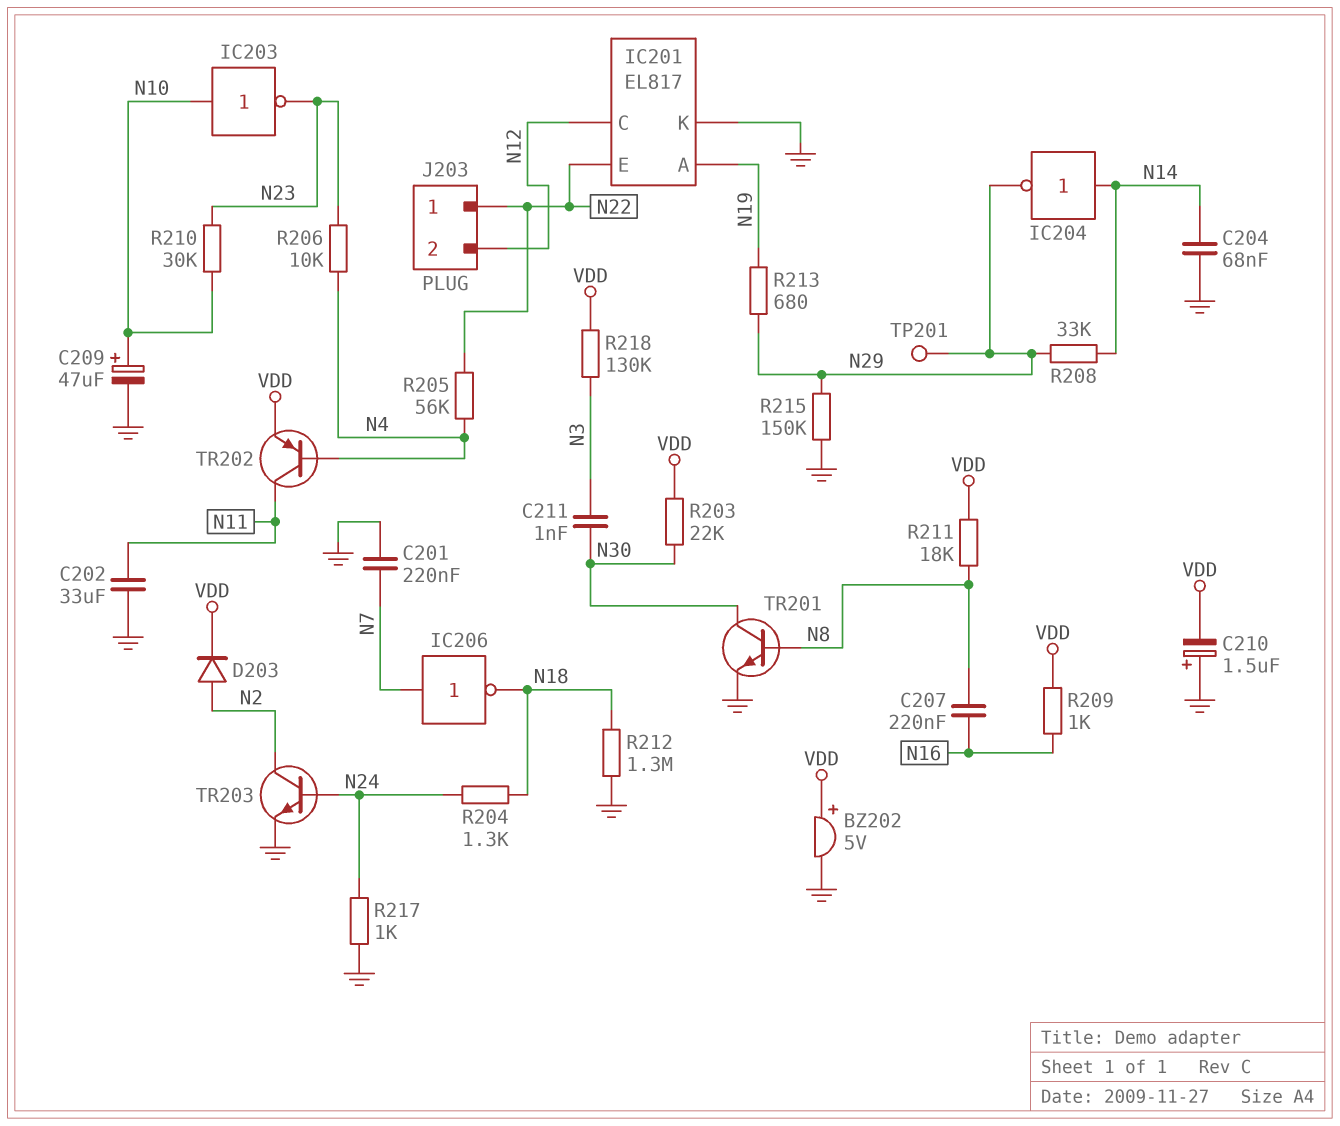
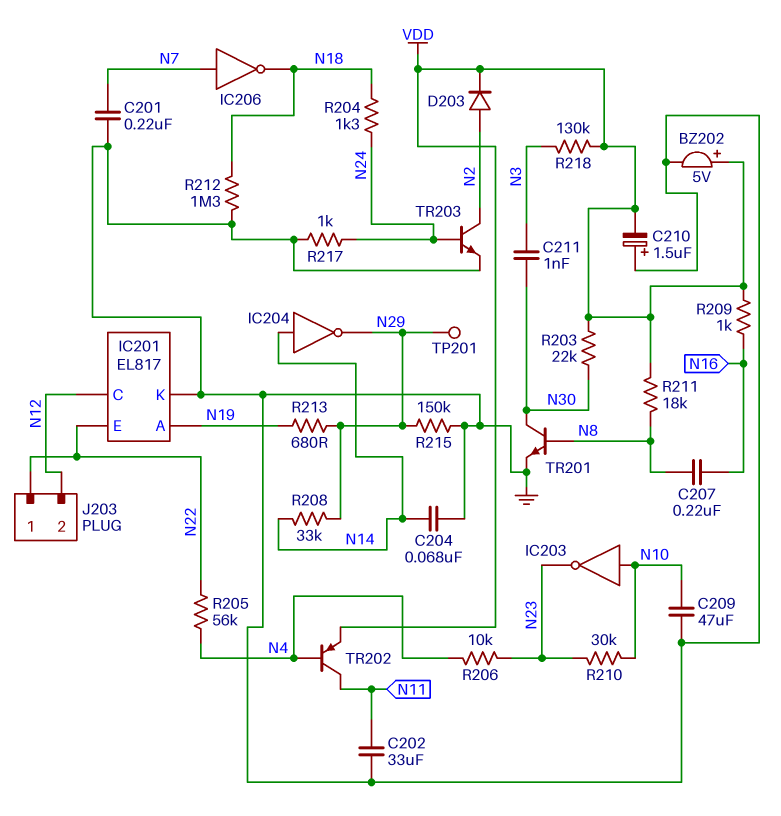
C209: 47uF (plus N10, minus GND) -> 47uF (GND, N10)

